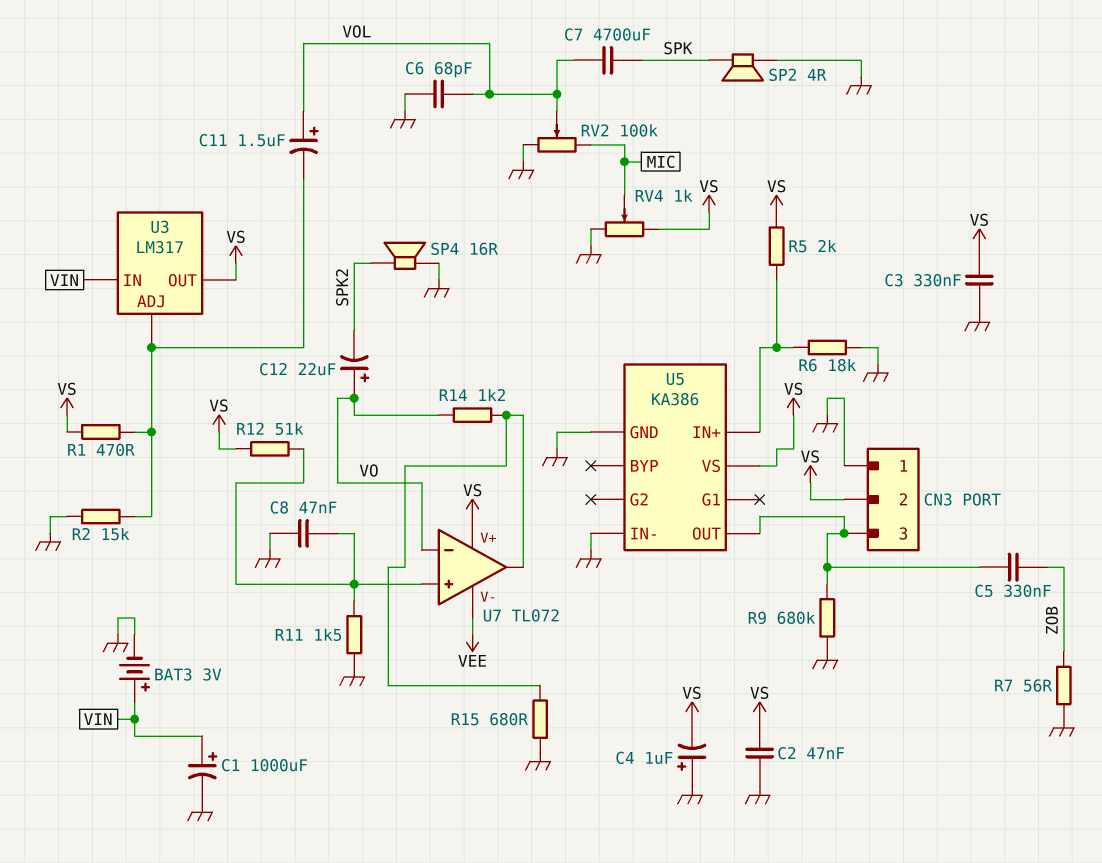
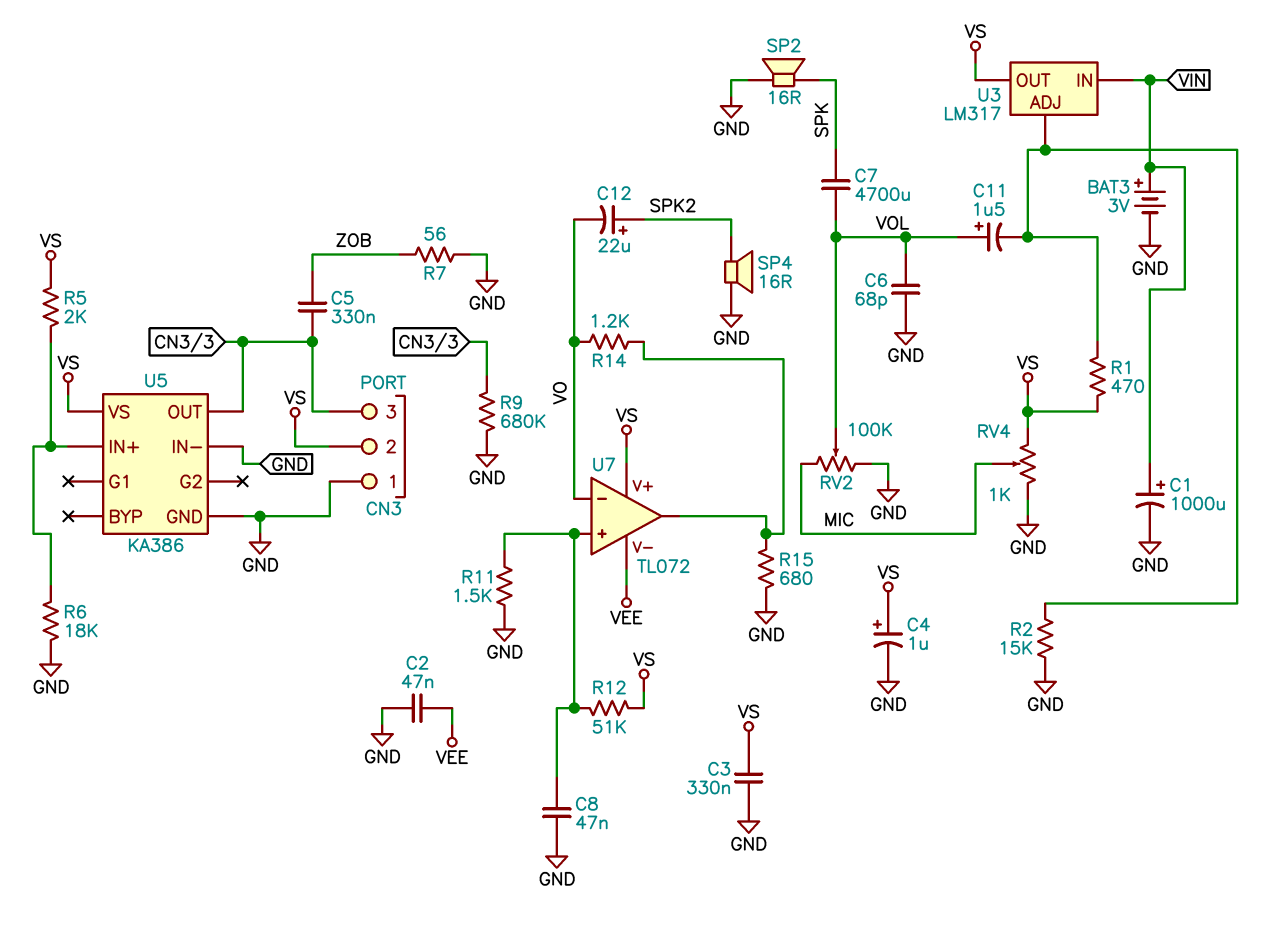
C2: 47nF (GND, VS) -> 47nF (GND, VEE)
C4: 1uF (plus GND, minus VS) -> 1uF (plus VS, minus GND)
C12: 22uF (plus VO, minus SPK2) -> 22uF (plus SPK2, minus VO)
SP2: speaker 4R (GND, SPK) -> speaker 16R (GND, SPK)

